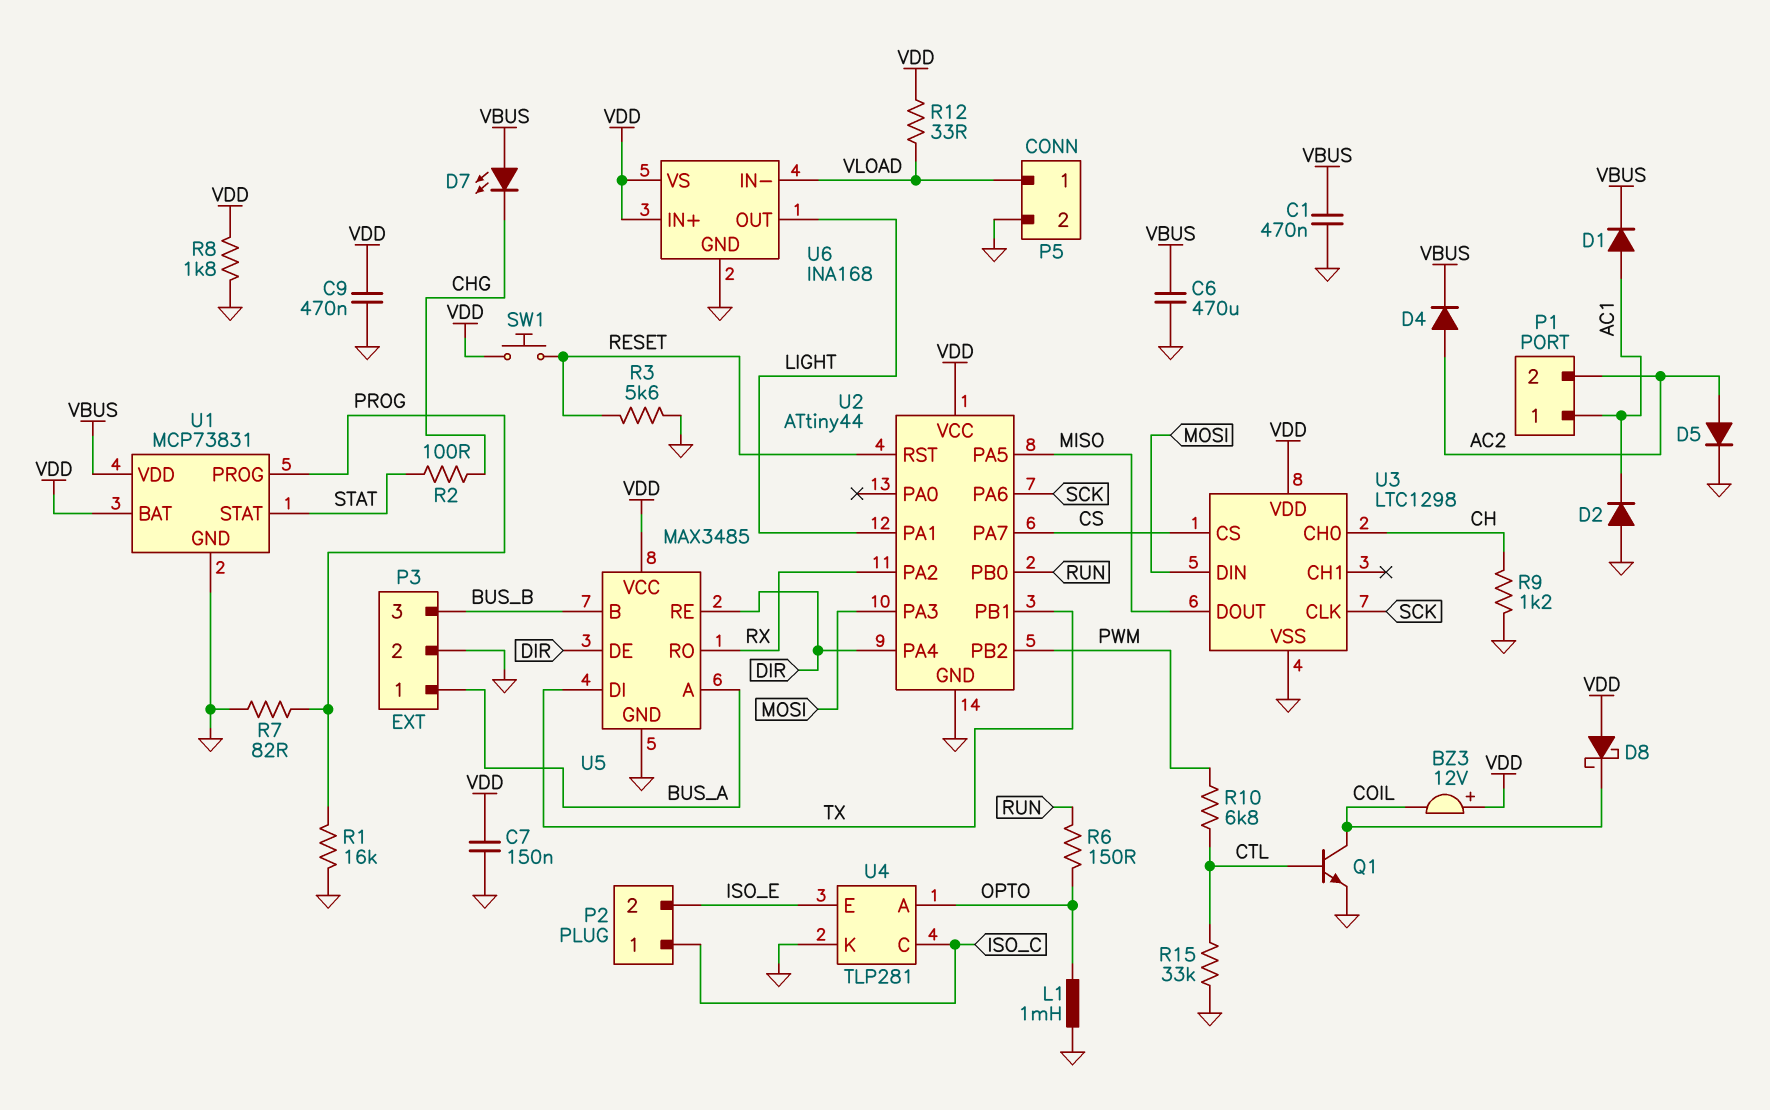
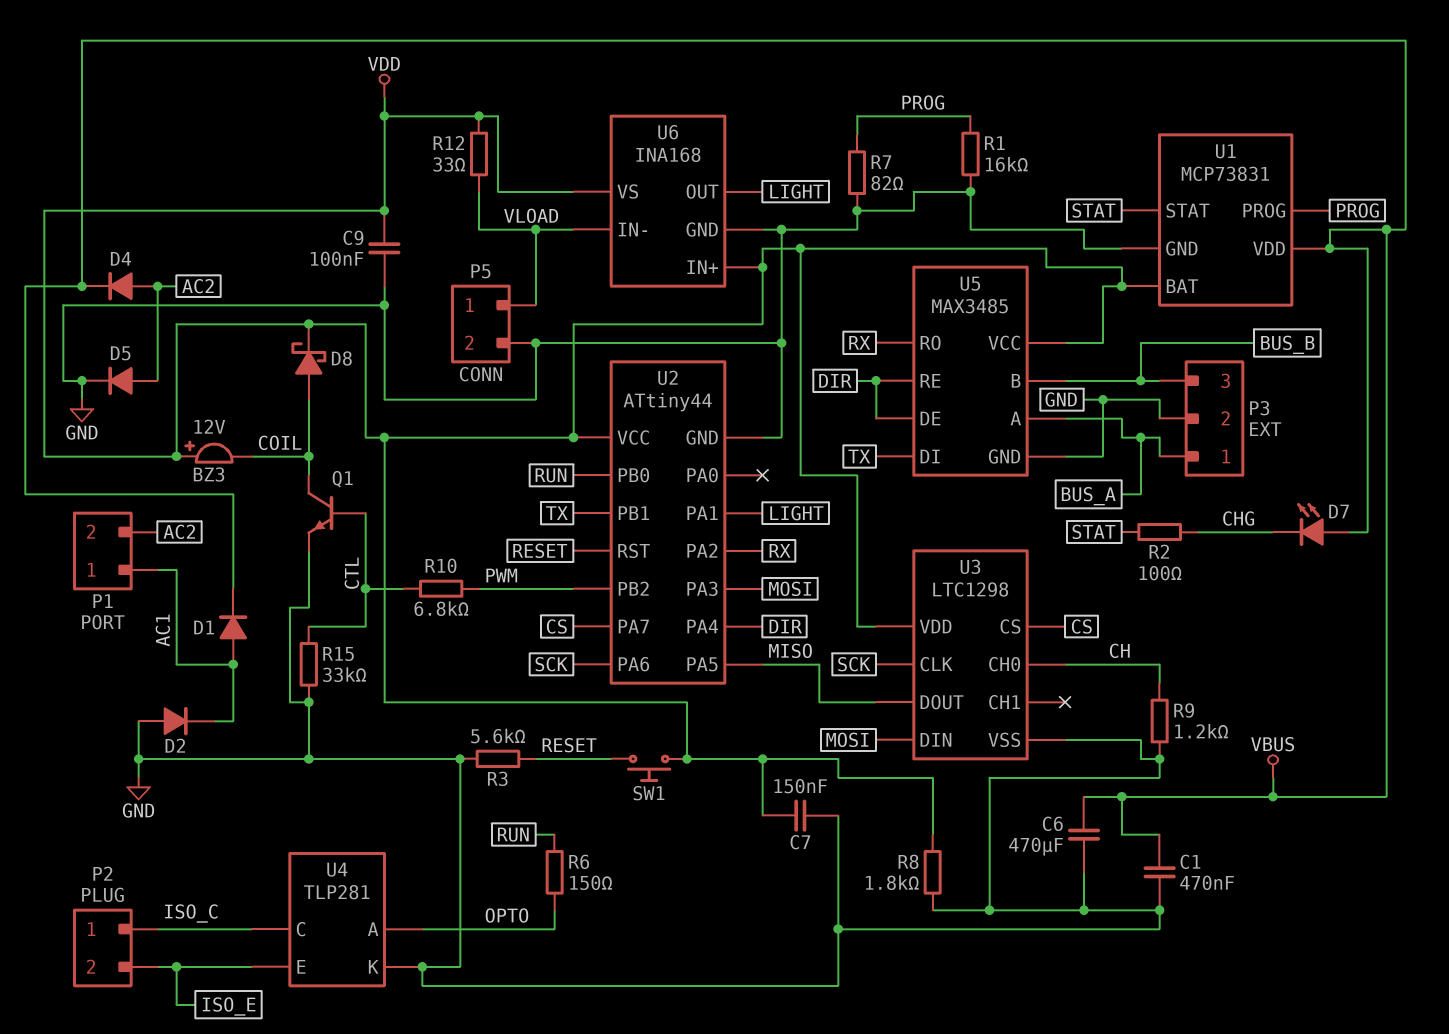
C9: 470nF (GND, VDD) -> 100nF (GND, VDD)
D8: schottky (A VDD, K COIL) -> schottky (A COIL, K VDD)
L1: 1mH (GND, OPTO) -> none

